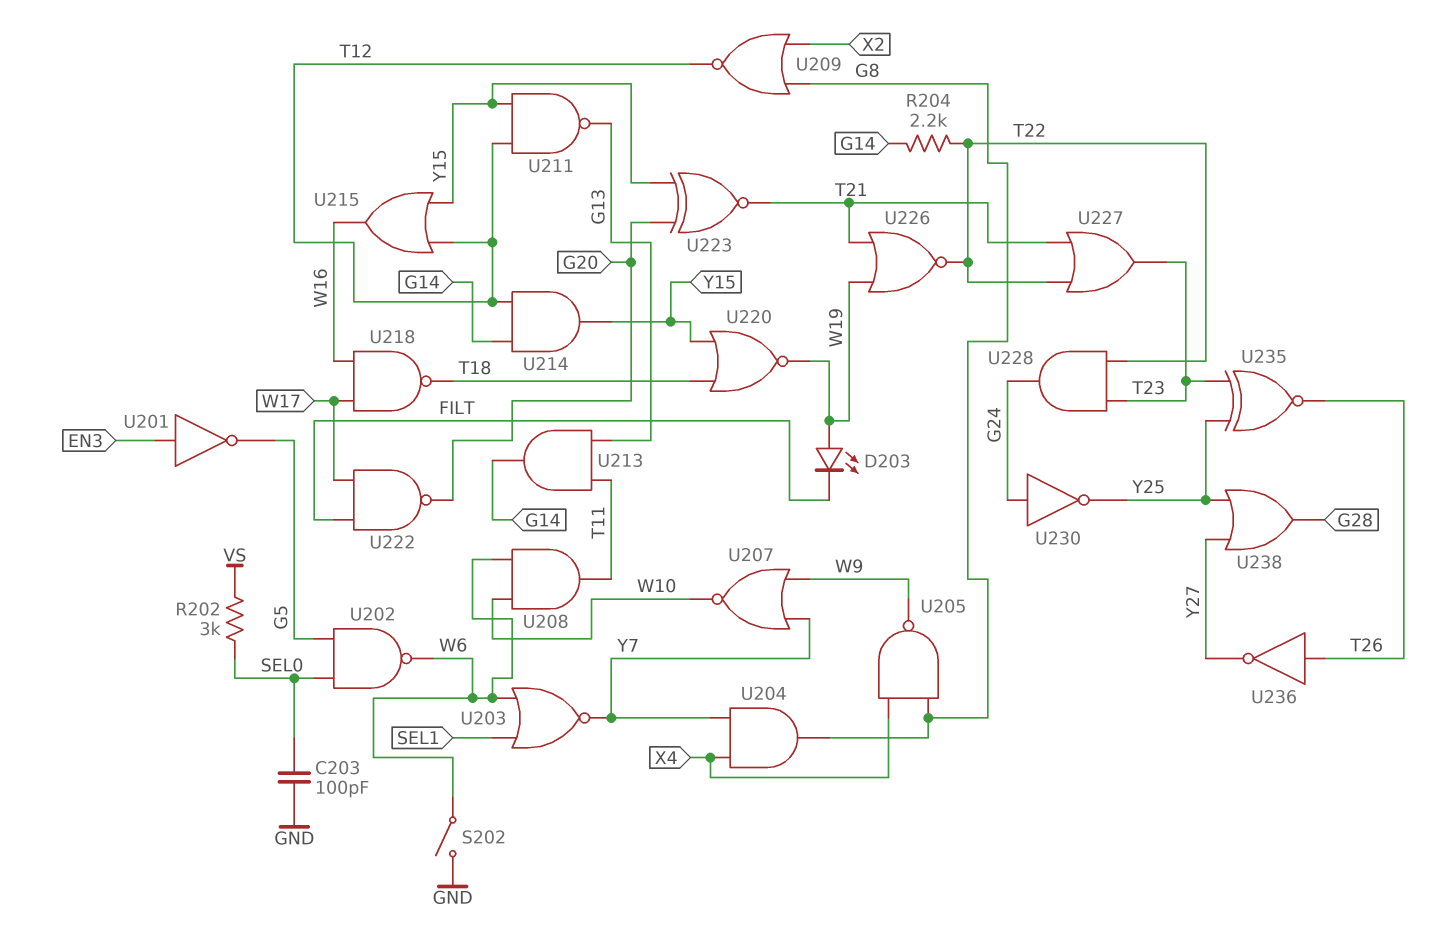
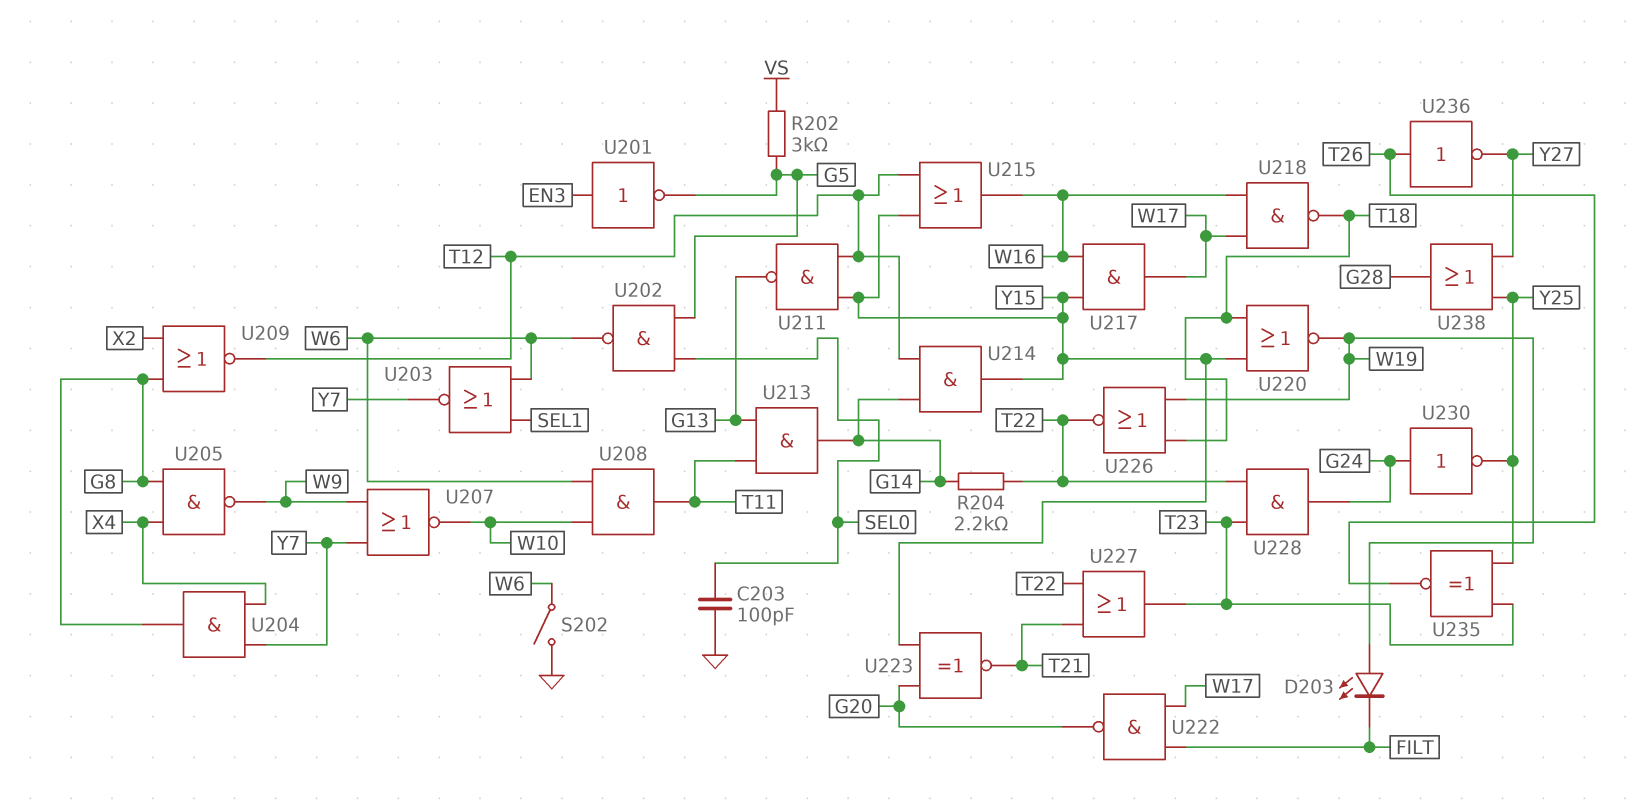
R202: 3k (SEL0, VS) -> 3k (G5, VS)
U217: none -> AND (in W16, in Y15, out W17)
U226: NOR (in T21, in W19, out T22) -> NOR (in T18, in W19, out T22)

